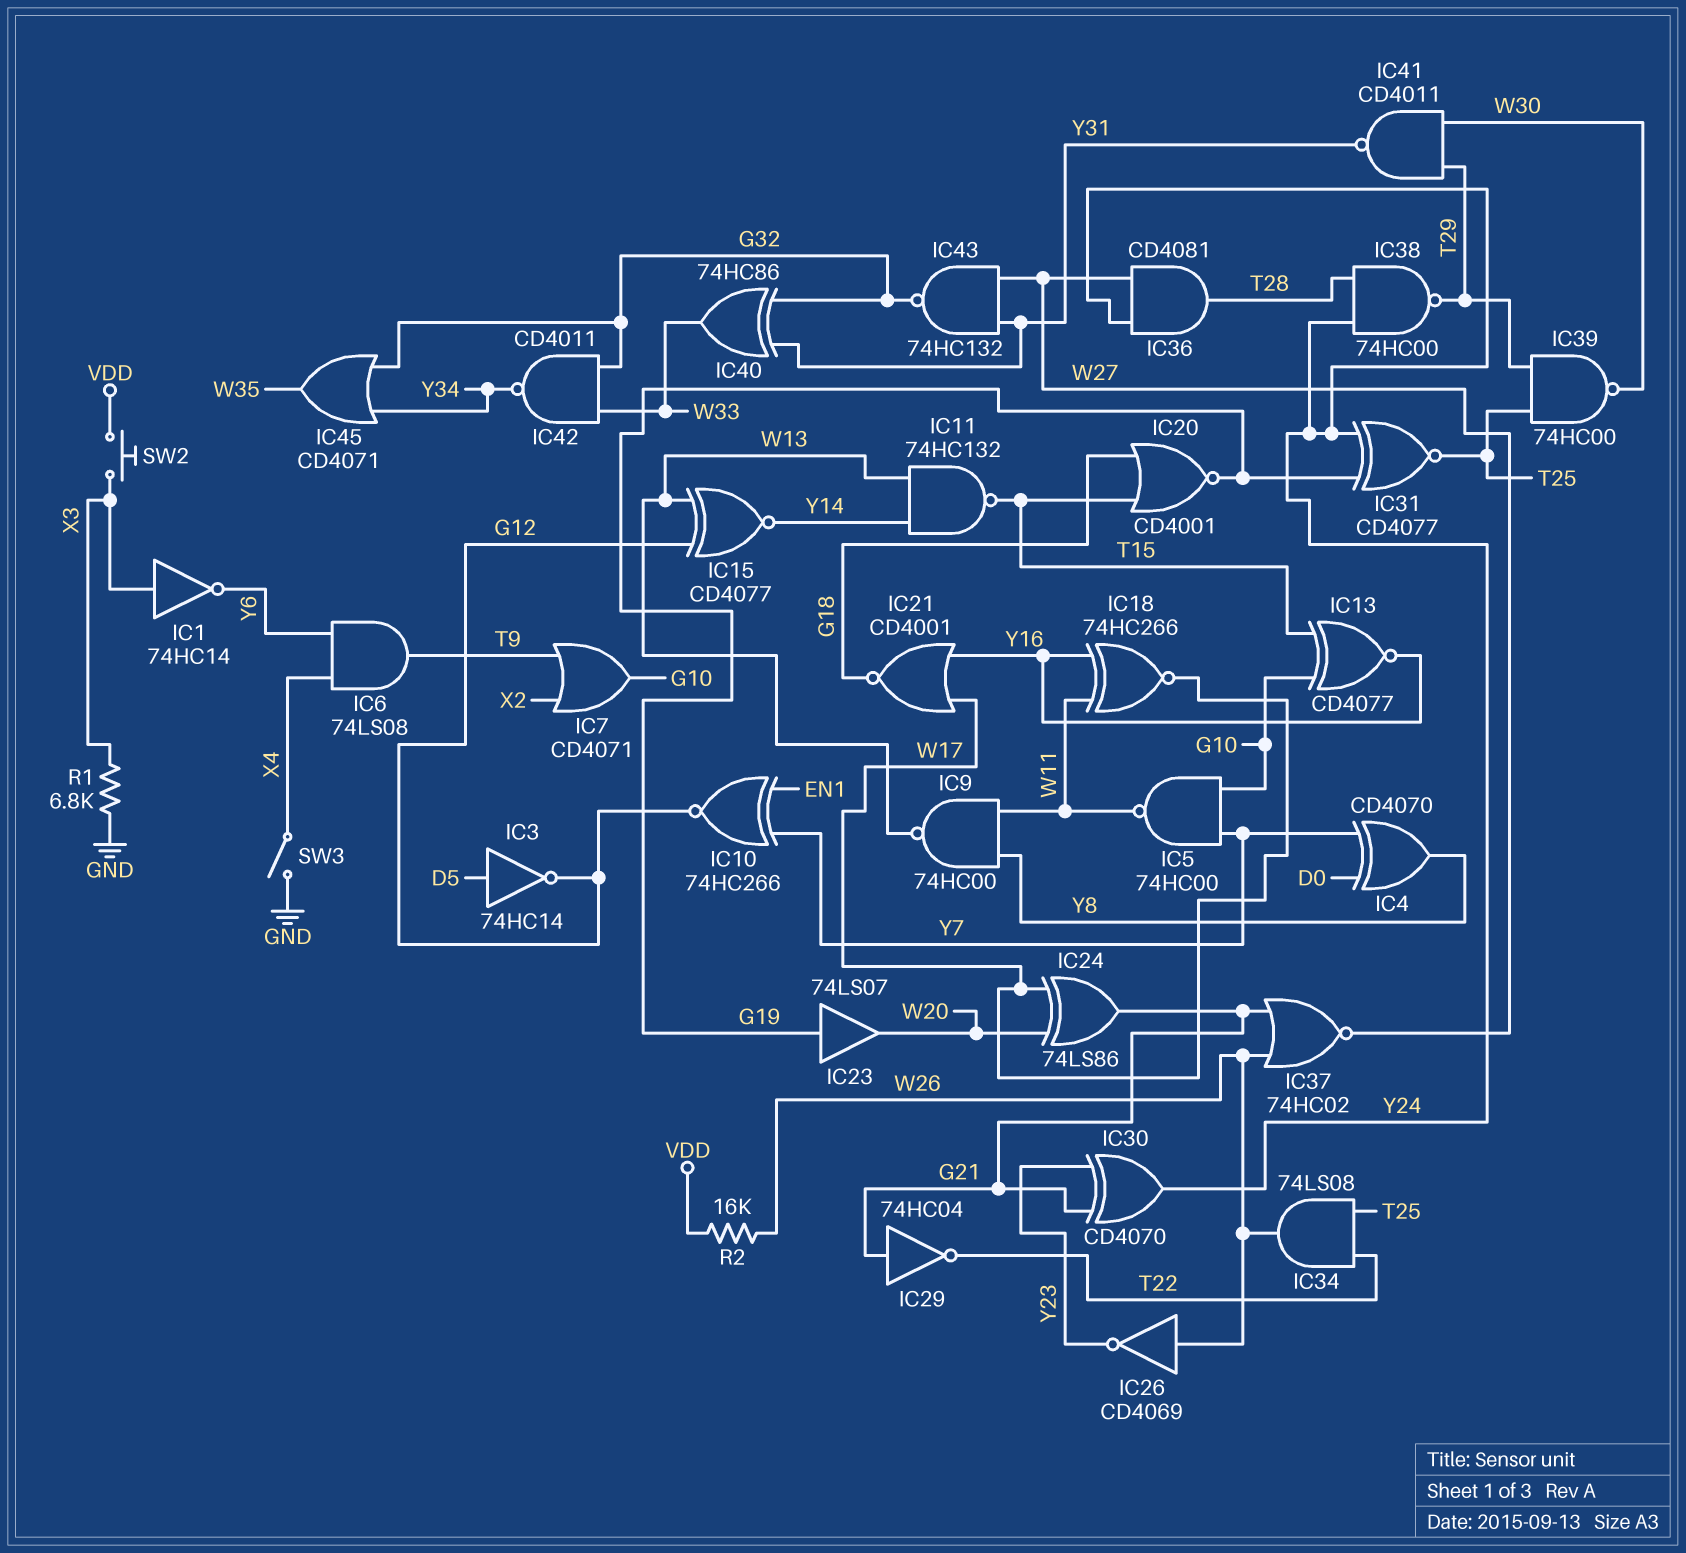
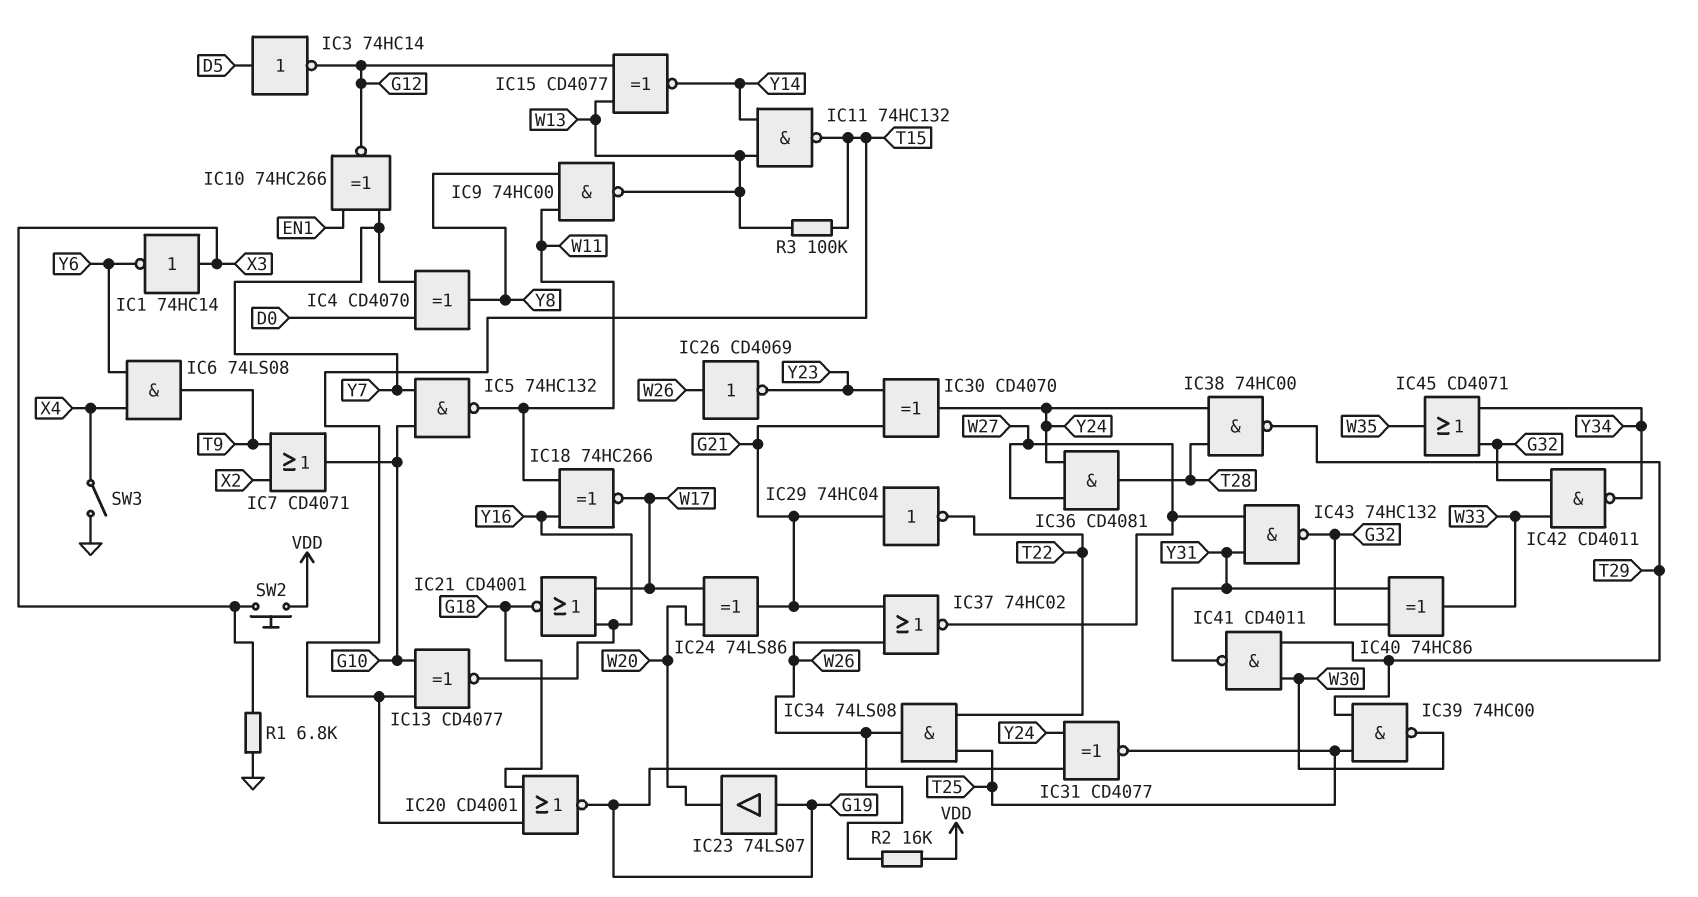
IC5: NAND 74HC00 (in G10, in Y7, out W11) -> NAND 74HC132 (in G10, in Y7, out W11)
R3: none -> 100k (T15, W13)

